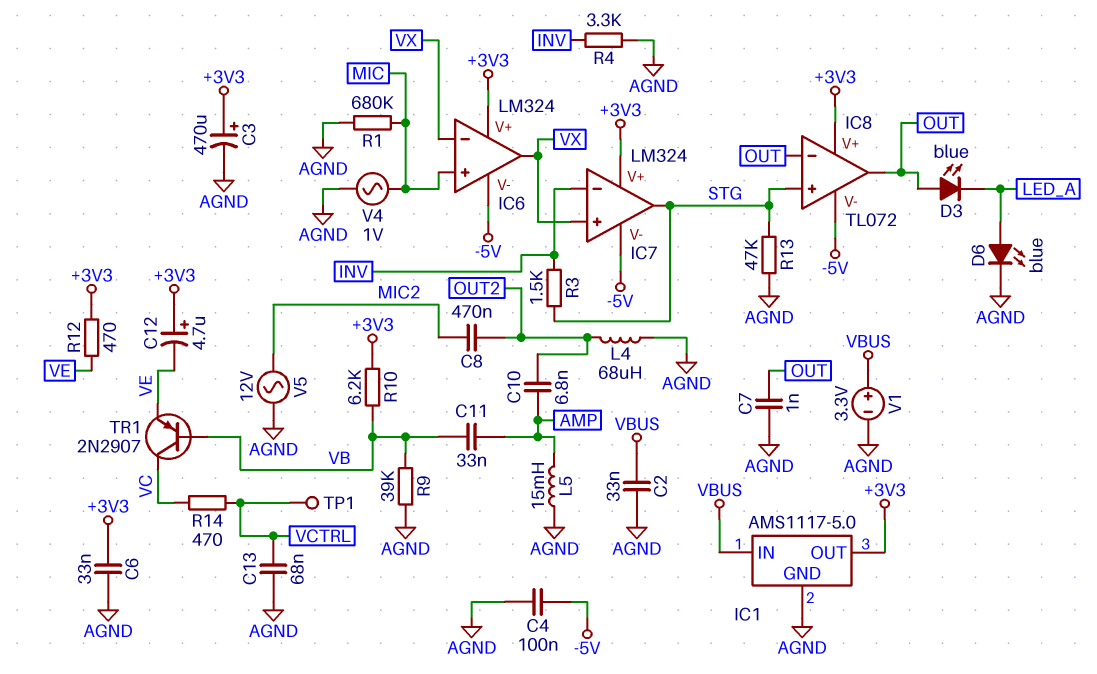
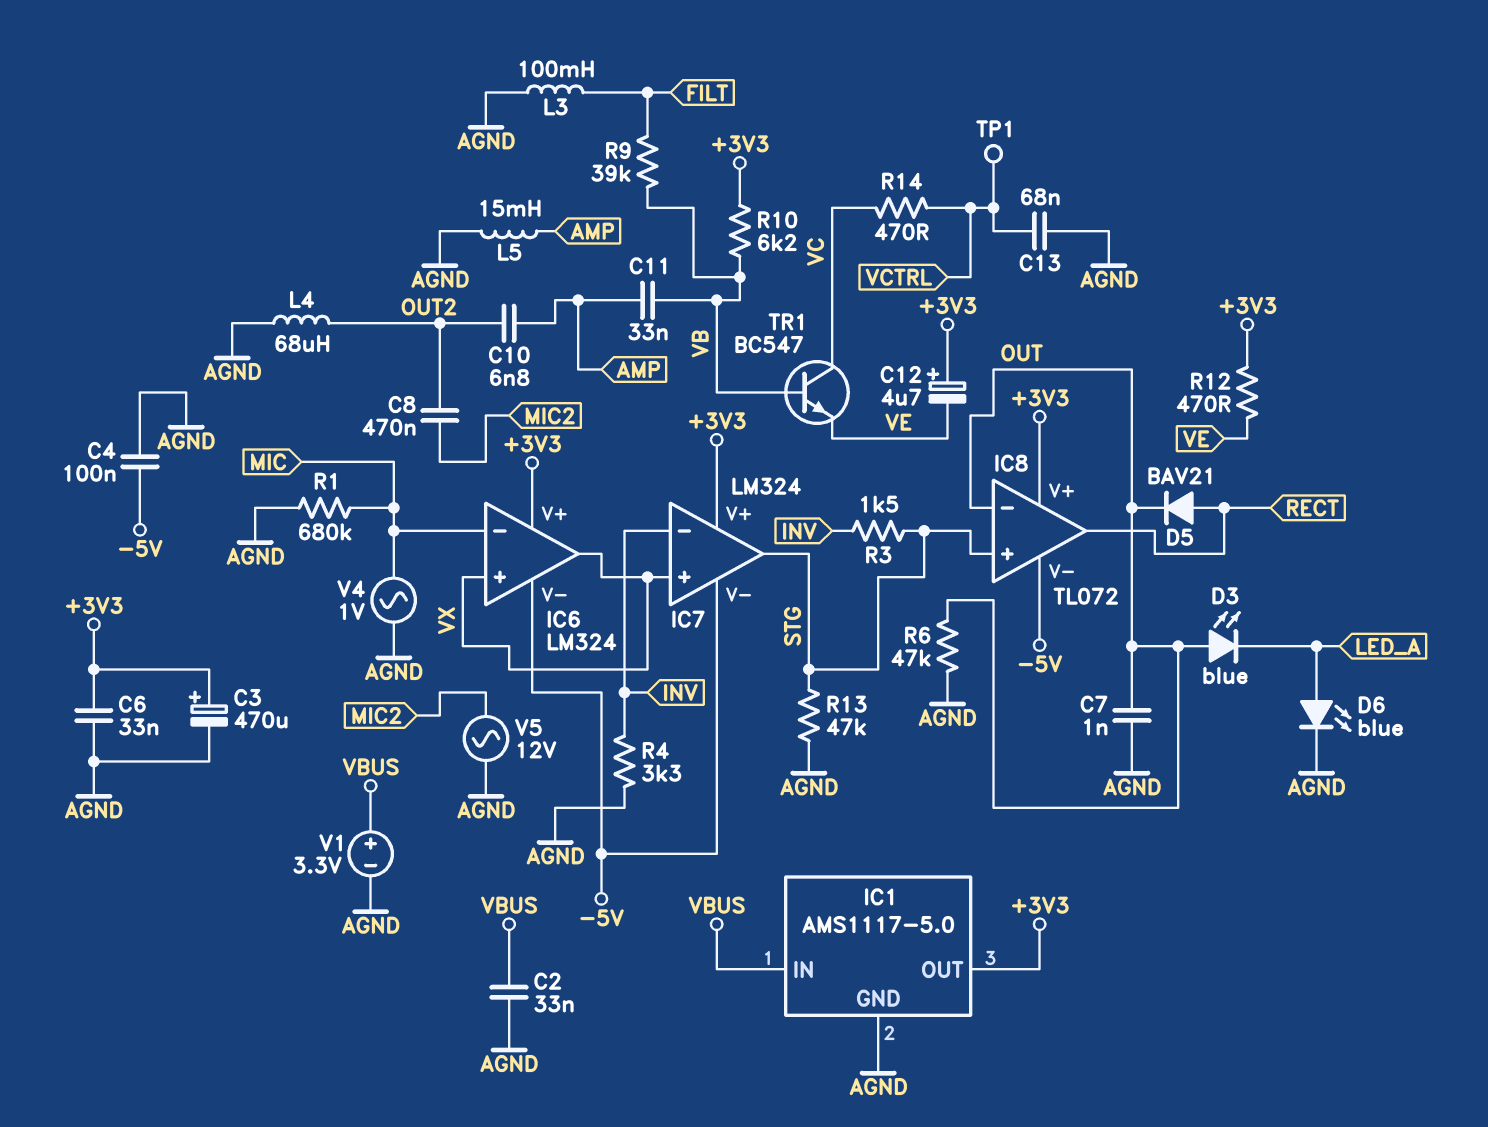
D5: none -> diode BAV21 (A RECT, K OUT)
IC6 pin in+: MIC -> VX
IC6 pin in-: VX -> MIC
IC8 pin out: OUT -> RECT
L3: none -> 100mH (AGND, FILT)
R6: none -> 47k (AGND, OUT)
R9: 39k (AGND, VB) -> 39k (FILT, VB)
TR1: PNP 2N2907 (B VB, C VC, E VE) -> NPN BC547 (B VB, C VC, E VE)

